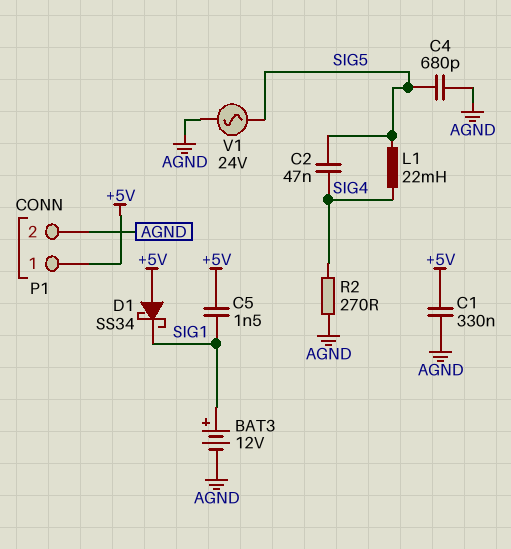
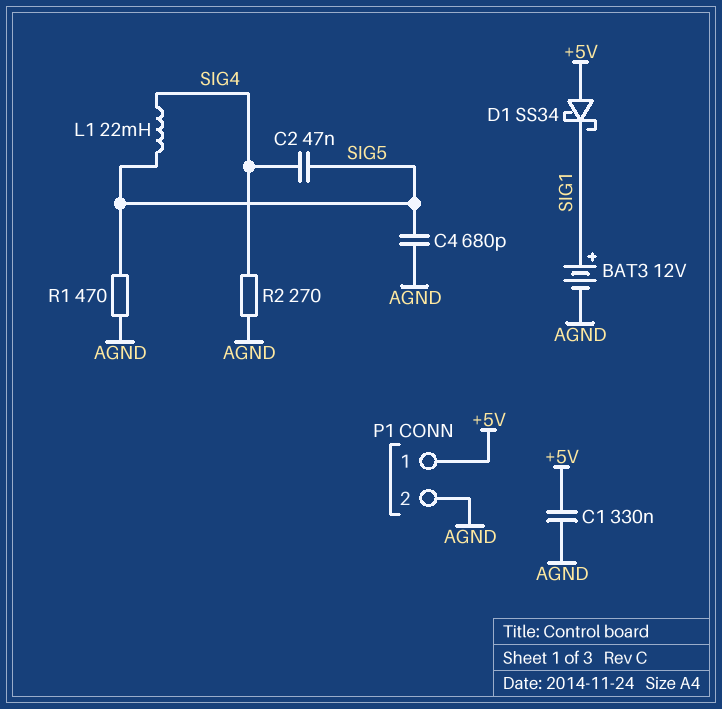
C5: 1.5nF (+5V, SIG1) -> none
R1: none -> 470 (AGND, SIG5)
V1: AC 24V (AGND, SIG5) -> none

